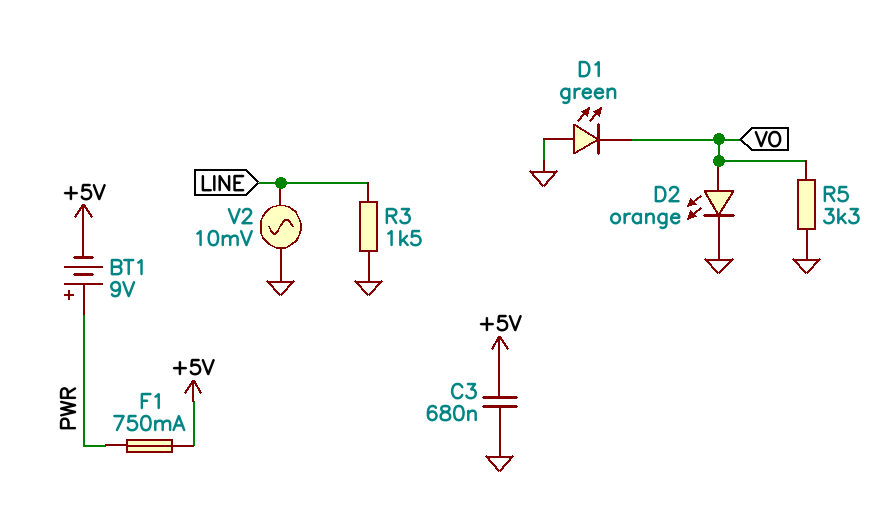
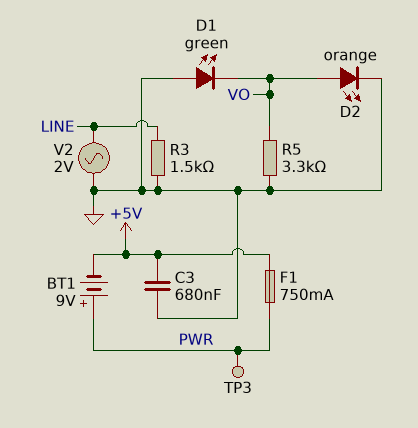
TP3: none -> test point (PWR)
V2: AC 10mV (GND, LINE) -> AC 2V (GND, LINE)

